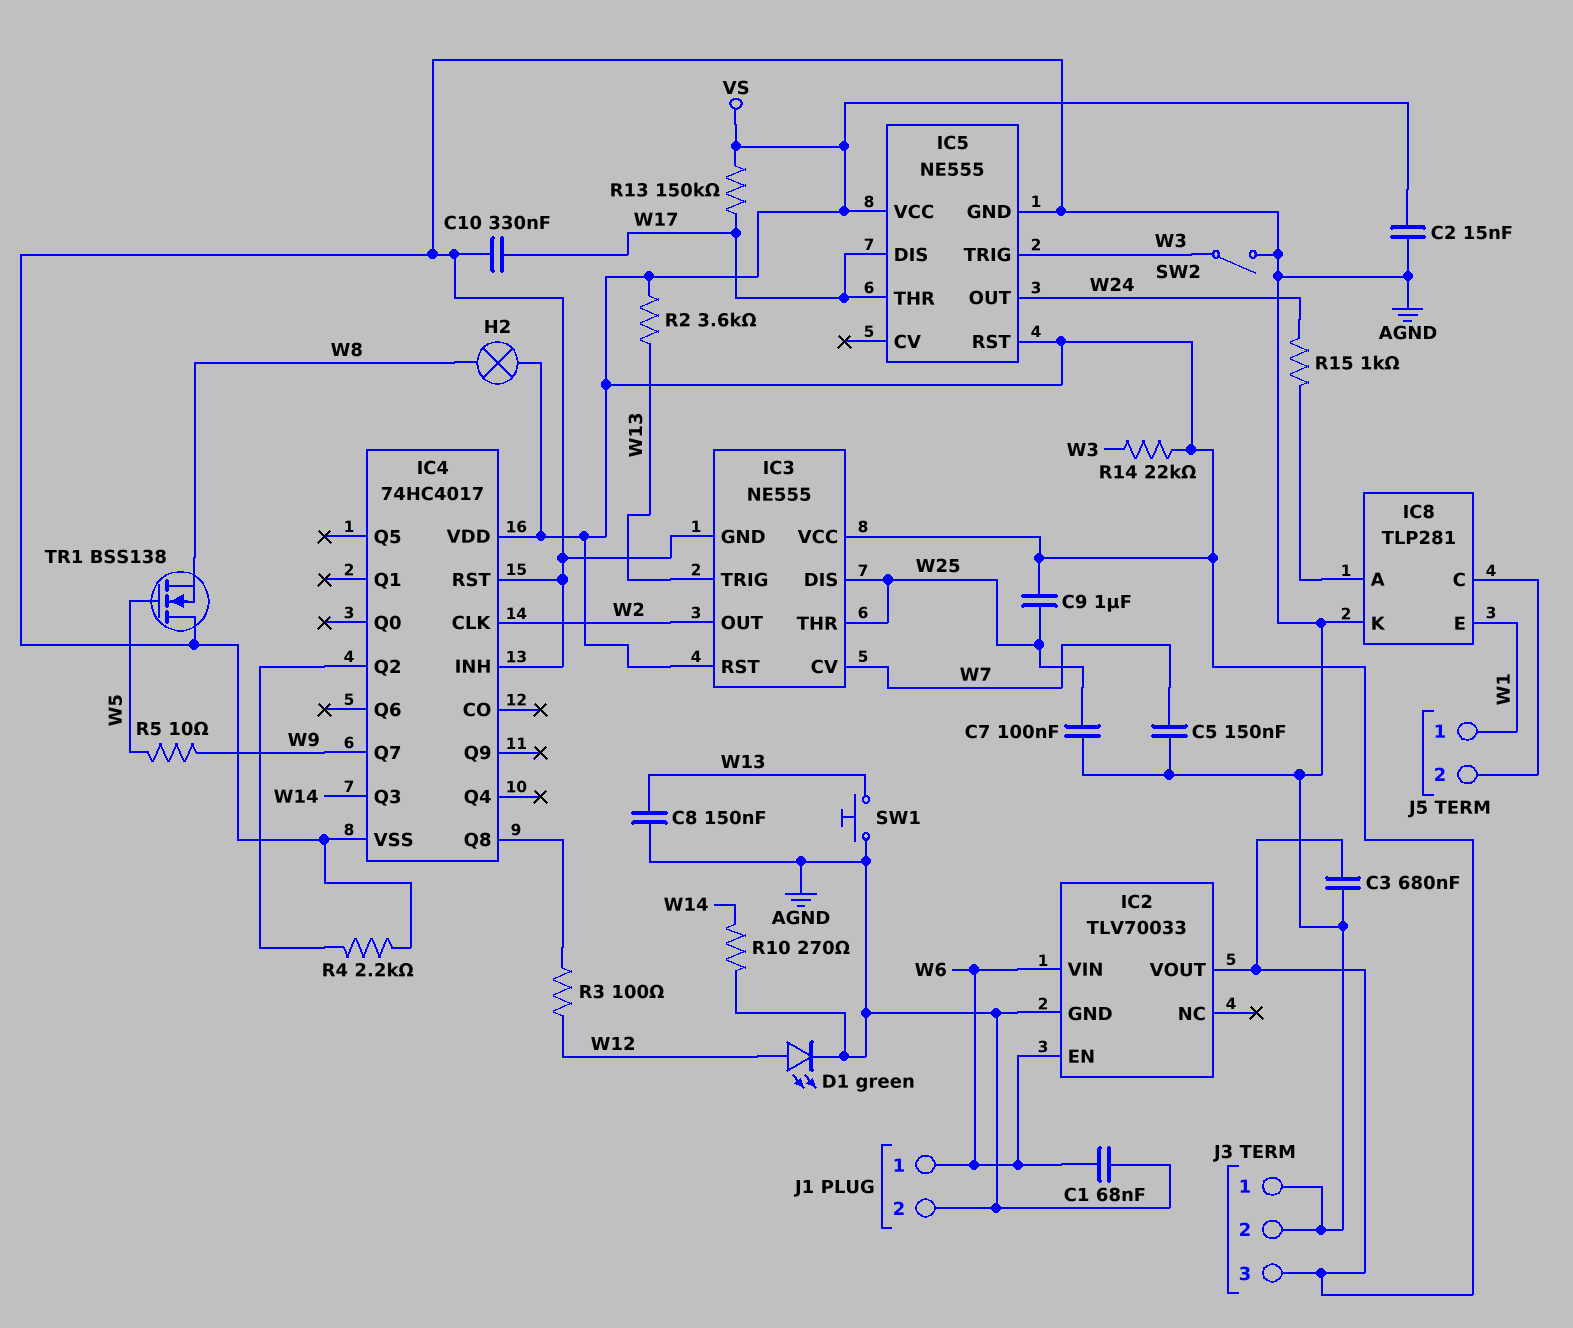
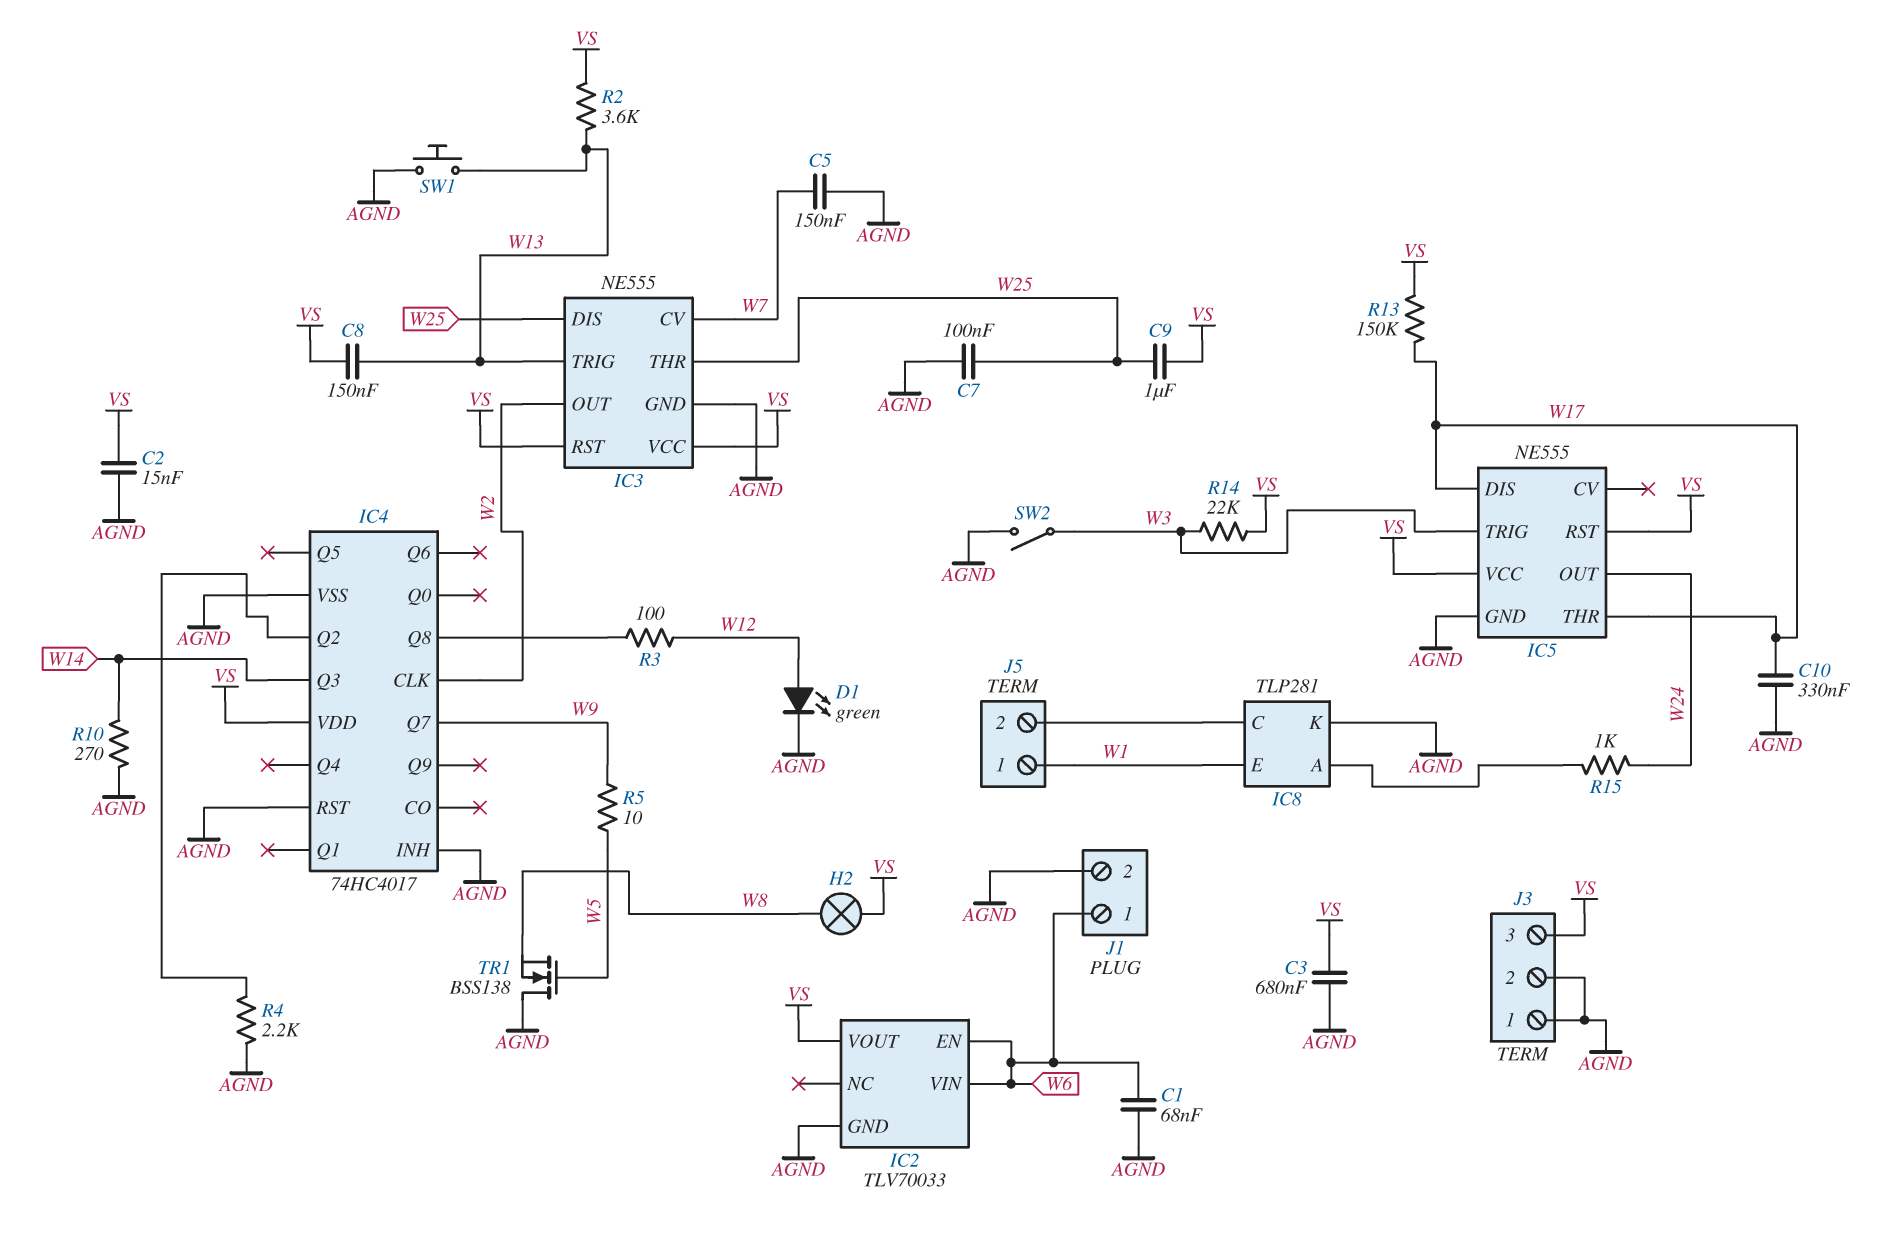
C8: 150nF (AGND, W13) -> 150nF (VS, W13)

